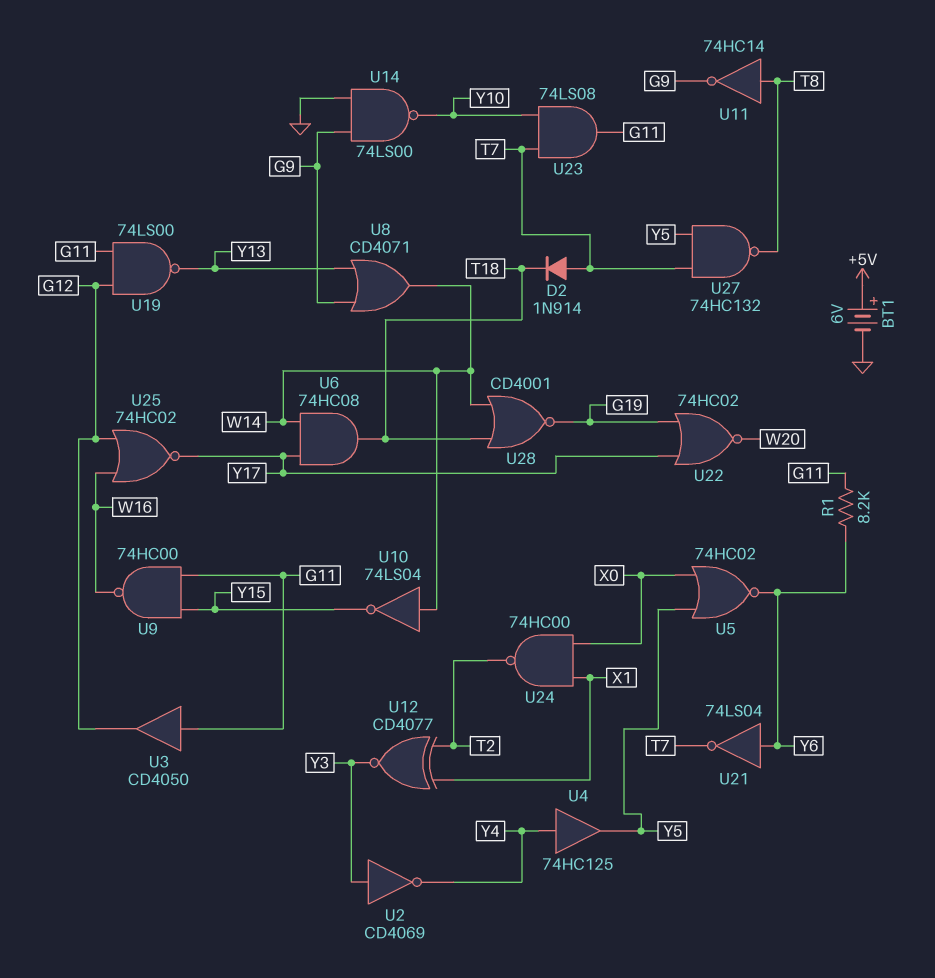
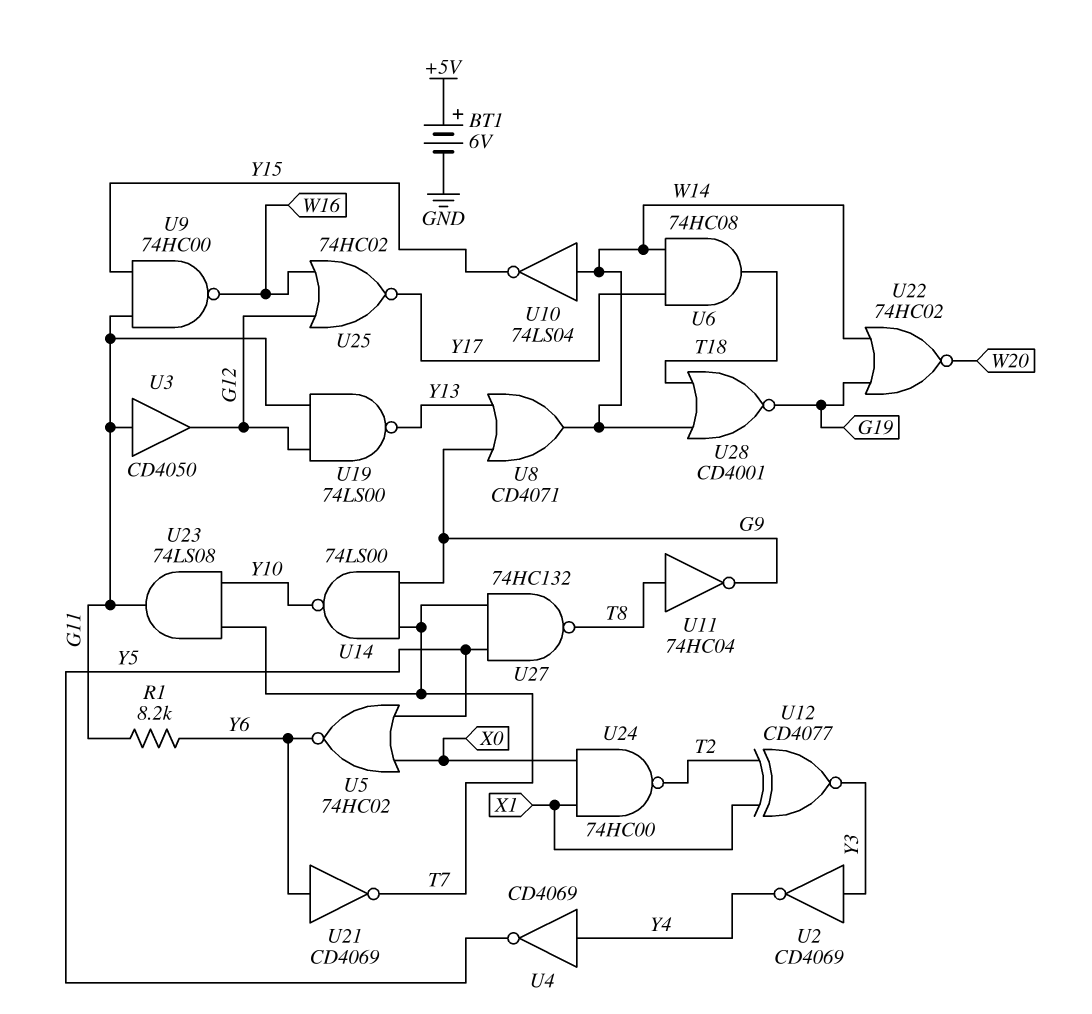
D2: diode 1N914 (A T7, K T18) -> none
U4: buffer 74HC125 (in Y4, out Y5) -> NOT CD4069 (in Y4, out Y5)
U11: NOT 74HC14 (in T8, out G9) -> NOT 74HC04 (in T8, out G9)
U14: NAND 74LS00 (in G9, in GND, out Y10) -> NAND 74LS00 (in G9, in T7, out Y10)
U21: NOT 74LS04 (in Y6, out T7) -> NOT CD4069 (in Y6, out T7)
U22: NOR 74HC02 (in G19, in Y17, out W20) -> NOR 74HC02 (in G19, in W14, out W20)

